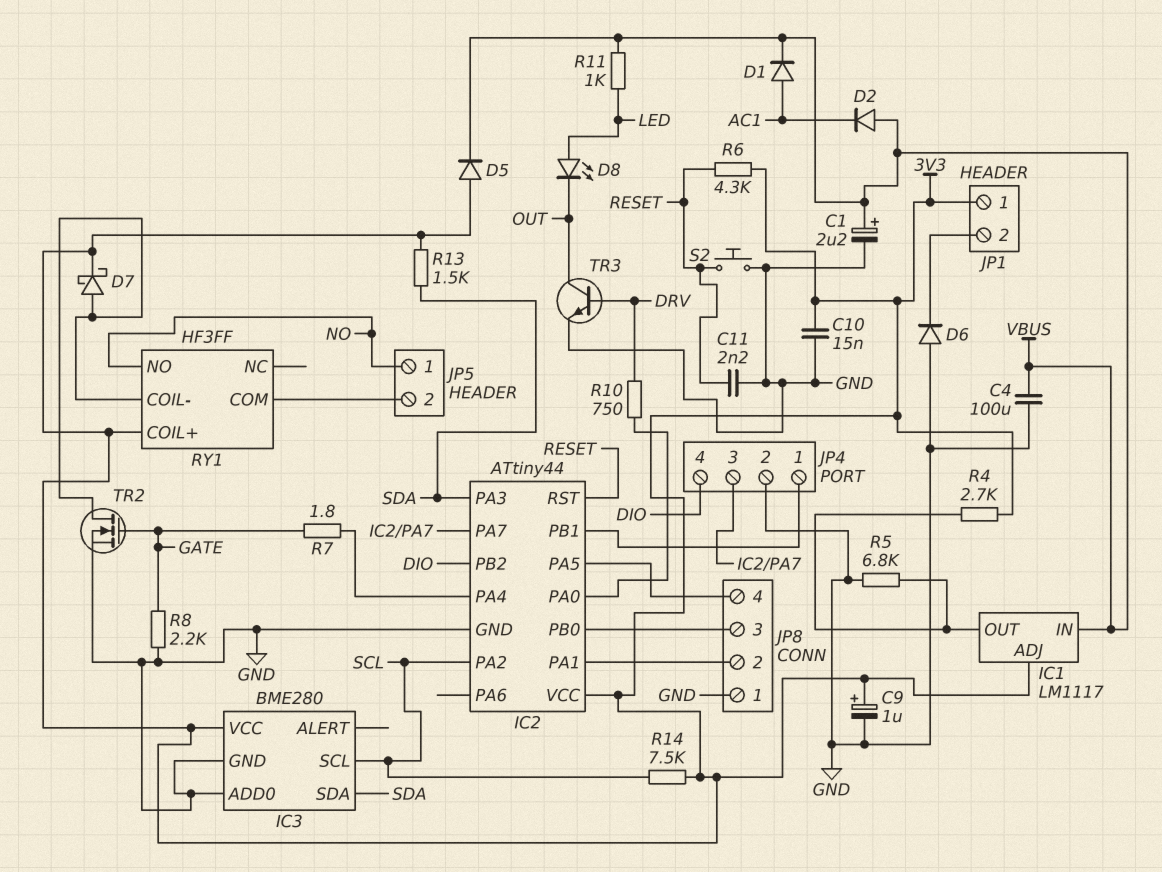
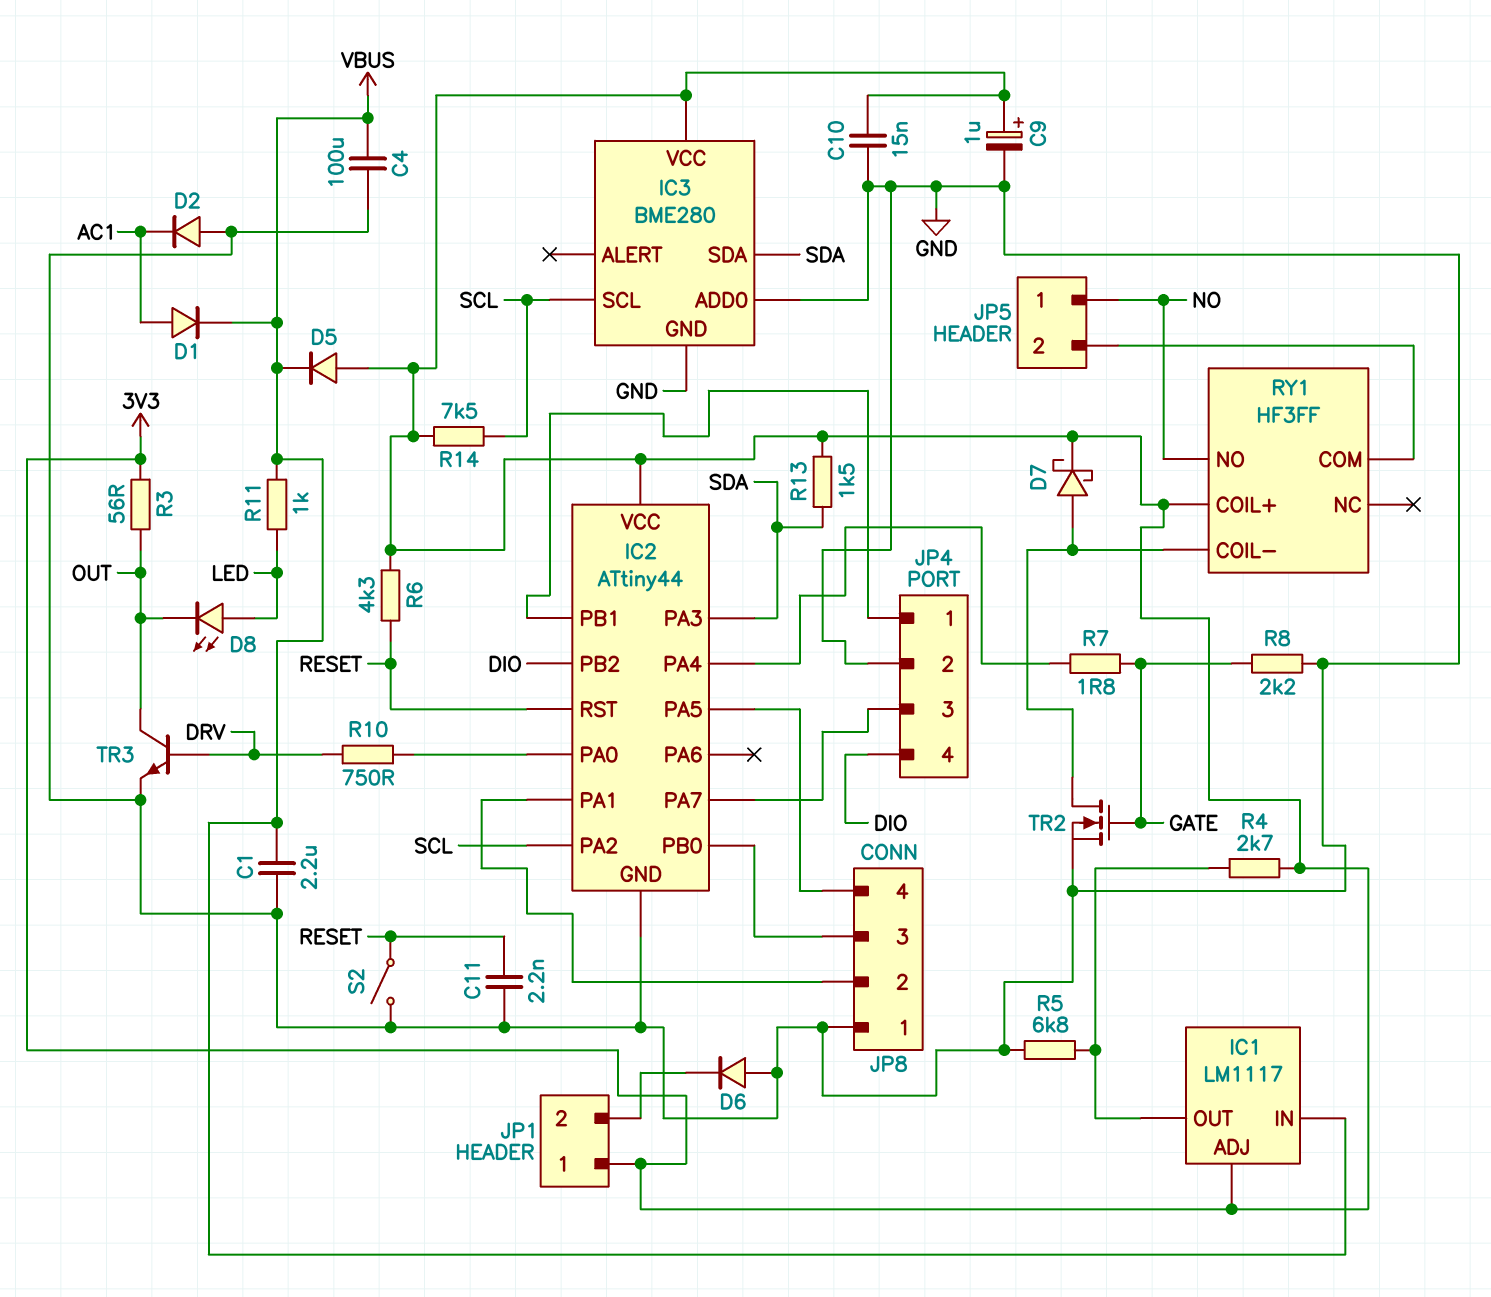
C1: 2.2uF (plus VBUS, minus GND) -> 2.2uF (GND, VBUS)
D2: diode (A VBUS, K AC1) -> diode (A GND, K AC1)
R3: none -> 56 (3V3, OUT)
S2: button (GND, RESET) -> switch (GND, RESET)

